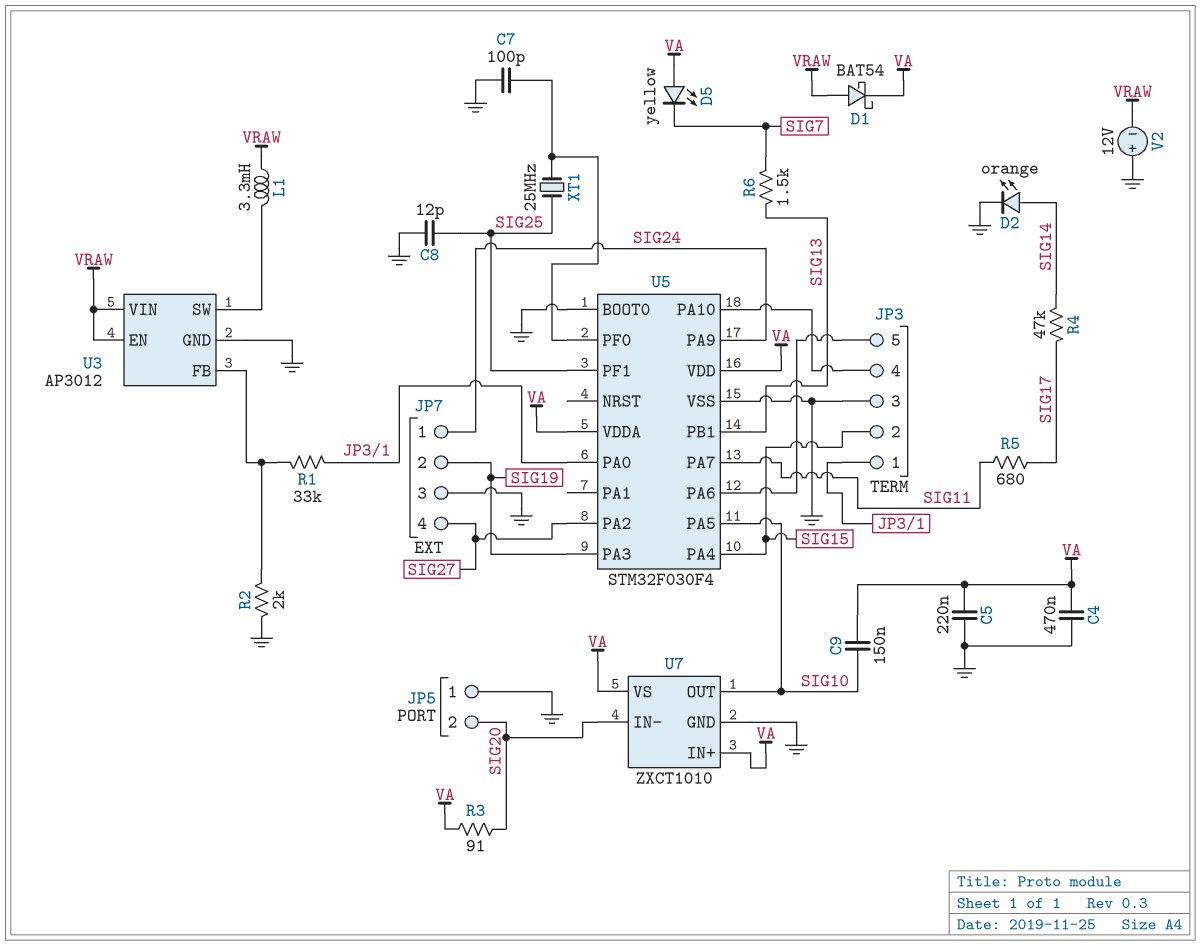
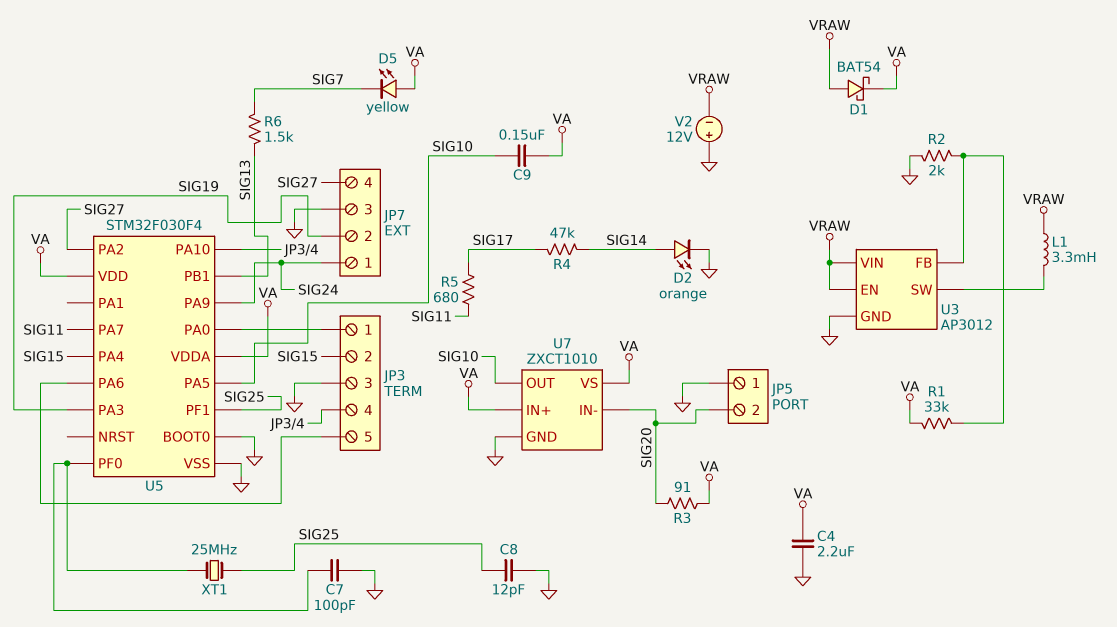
C4: 470nF (GND, VA) -> 2.2uF (GND, VA)
C5: 220nF (GND, VA) -> none
R1: 33k (JP3/1, U3/FB) -> 33k (U3/FB, VA)

